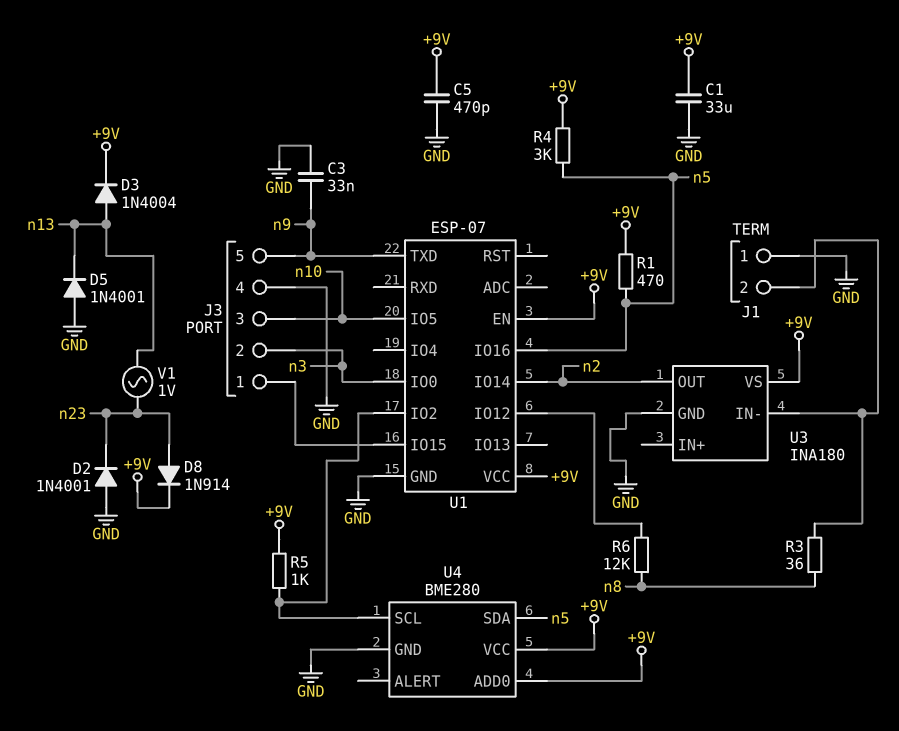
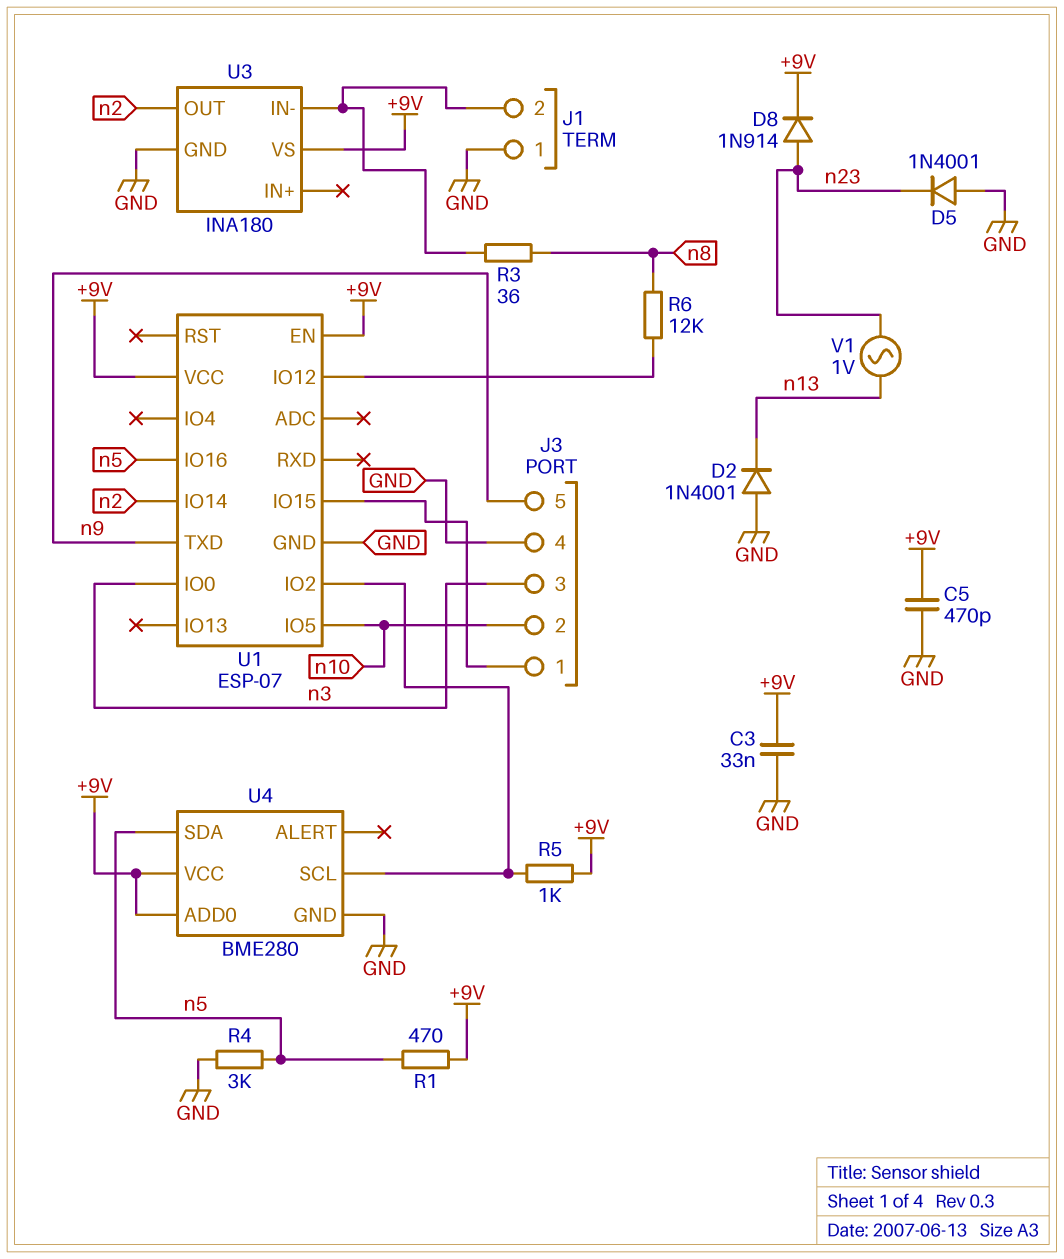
C1: 33uF (+9V, GND) -> none
C3: 33nF (GND, n9) -> 33nF (+9V, GND)
D2: diode 1N4001 (A GND, K n23) -> diode 1N4001 (A GND, K n13)
D3: diode 1N4004 (A n13, K +9V) -> none
D5: diode 1N4001 (A GND, K n13) -> diode 1N4001 (A GND, K n23)
J3 pin 2: n3 -> n10
J3 pin 3: n10 -> n3
R4: 3k (+9V, n5) -> 3k (GND, n5)

